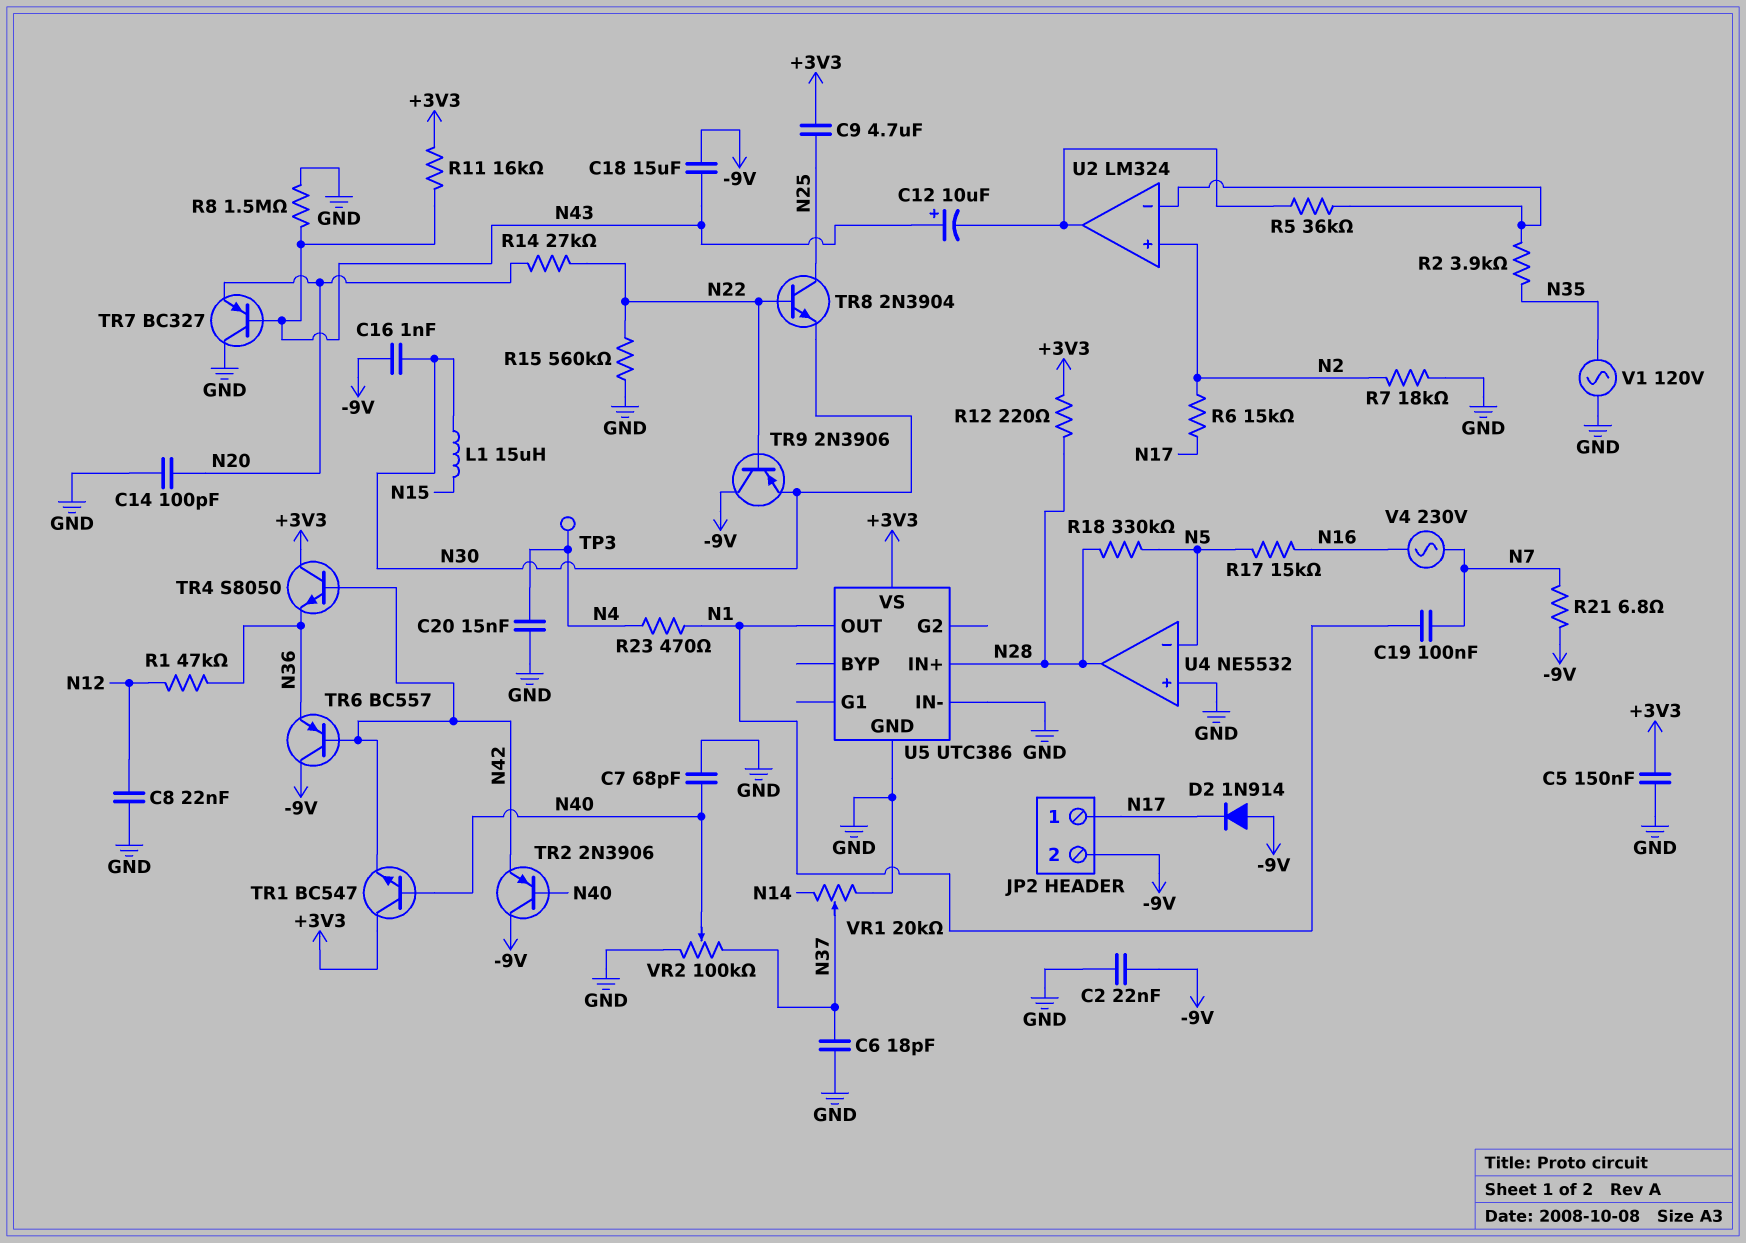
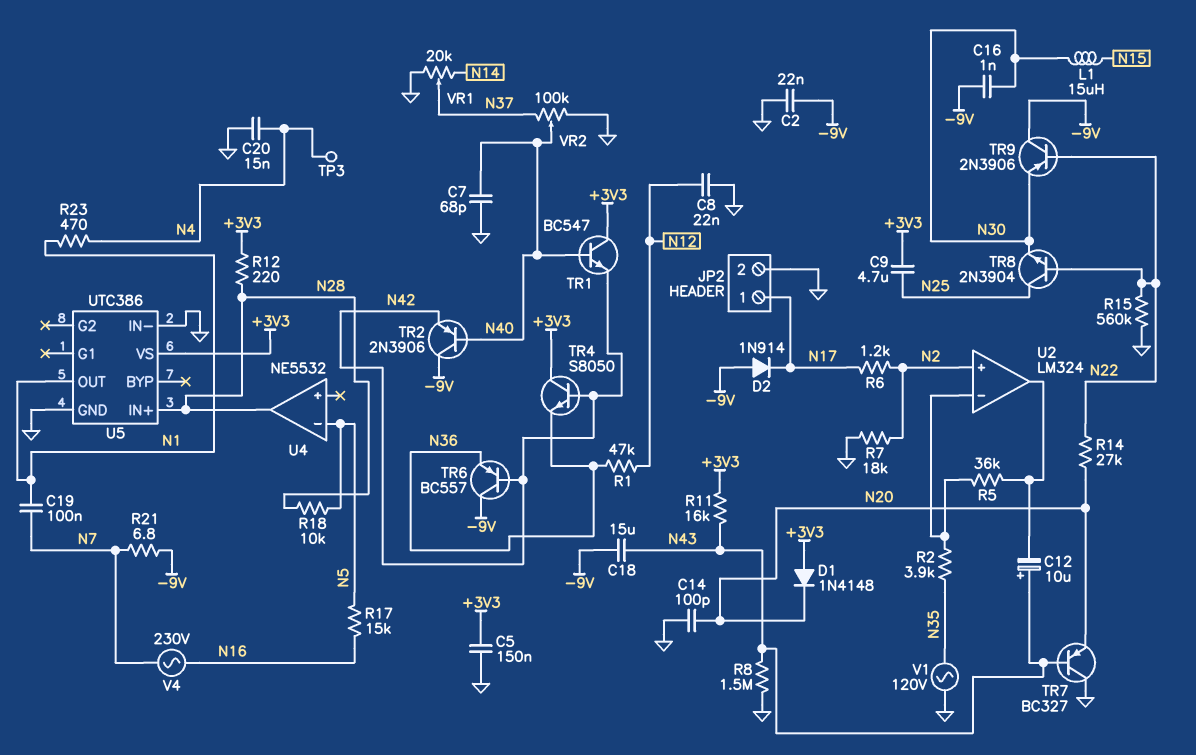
C6: 18pF (GND, N37) -> none
D1: none -> diode 1N4148 (A +3V3, K N20)
JP2 pin 2: -9V -> GND
R6: 15k (N2, N17) -> 1.2k (N2, N17)
R18: 330k (N5, N28) -> 10k (N5, N28)
U4 pin in+: GND -> none

